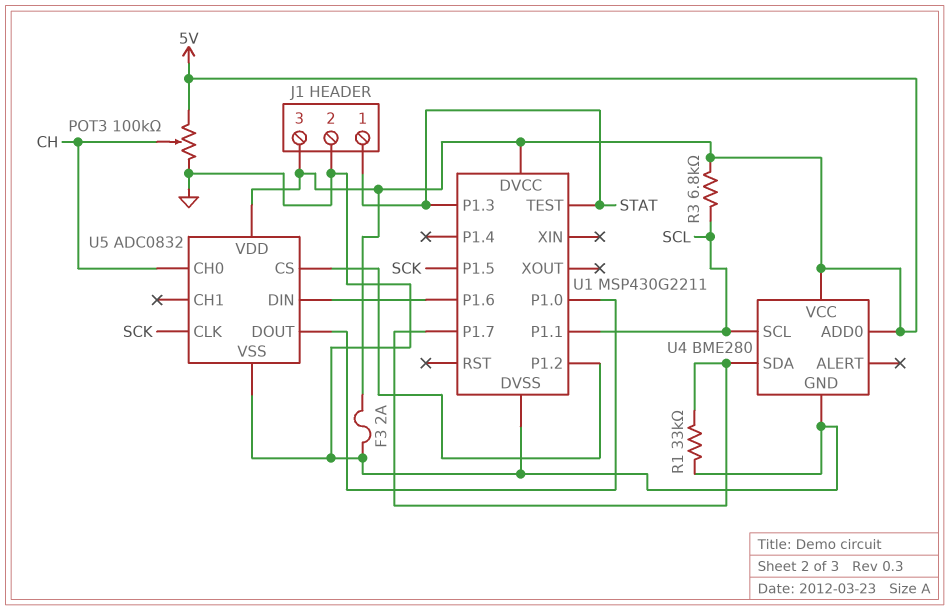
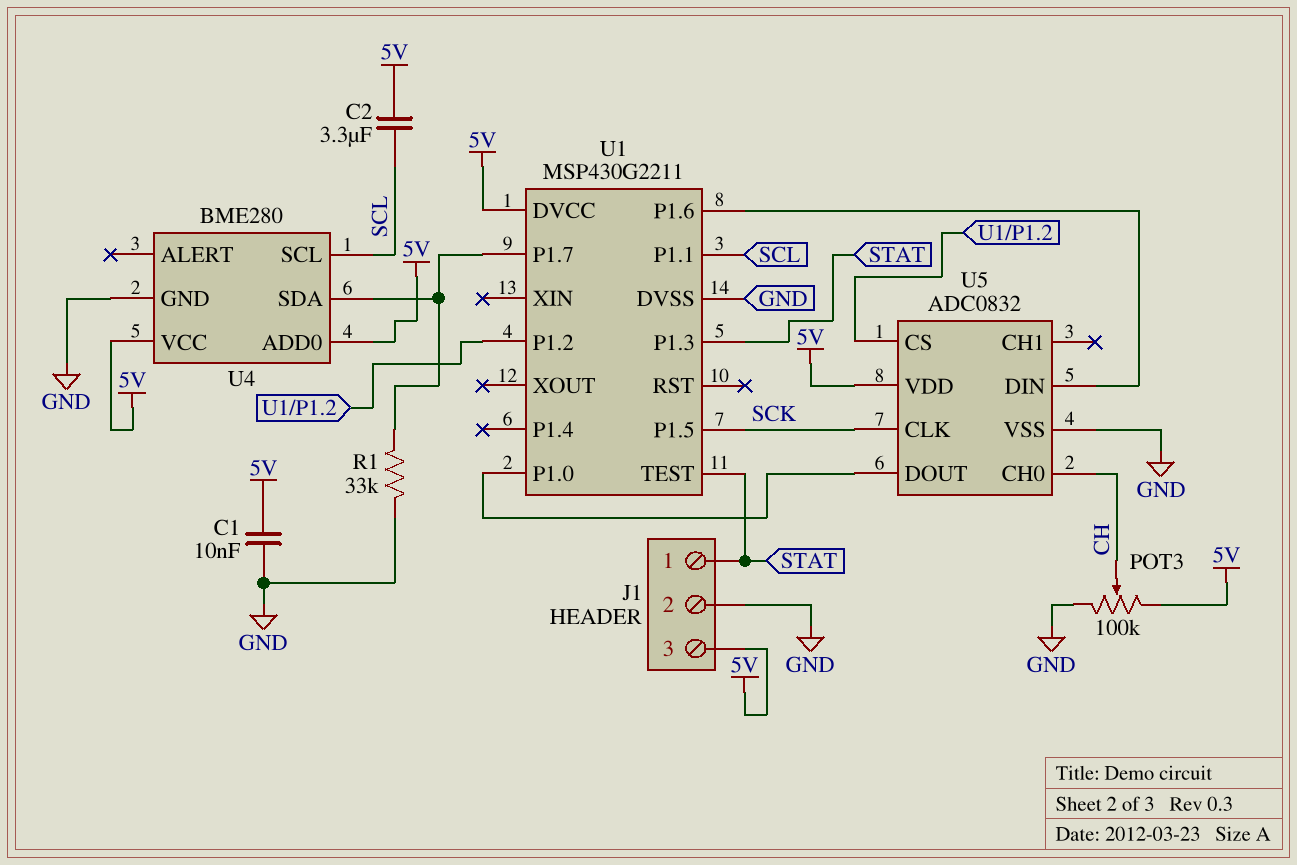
C1: none -> 10nF (5V, GND)
C2: none -> 3.3uF (5V, SCL)
F3: 2A (5V, GND) -> none
R3: 6.8k (5V, SCL) -> none

